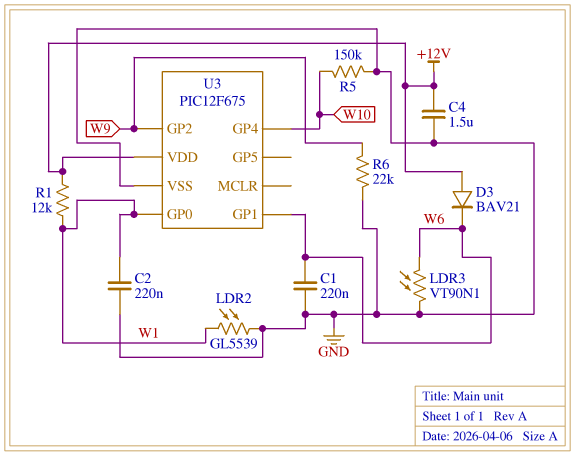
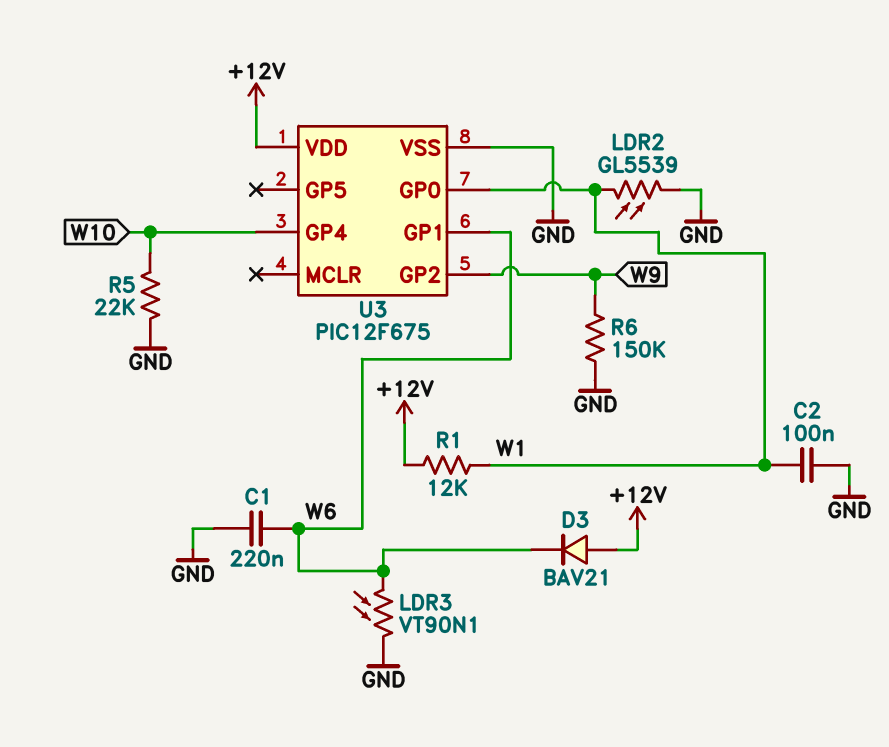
C2: 220nF (GND, W1) -> 100nF (GND, W1)
C4: 1.5uF (+12V, GND) -> none
R5: 150k (GND, W10) -> 22k (GND, W10)
R6: 22k (GND, W9) -> 150k (GND, W9)

